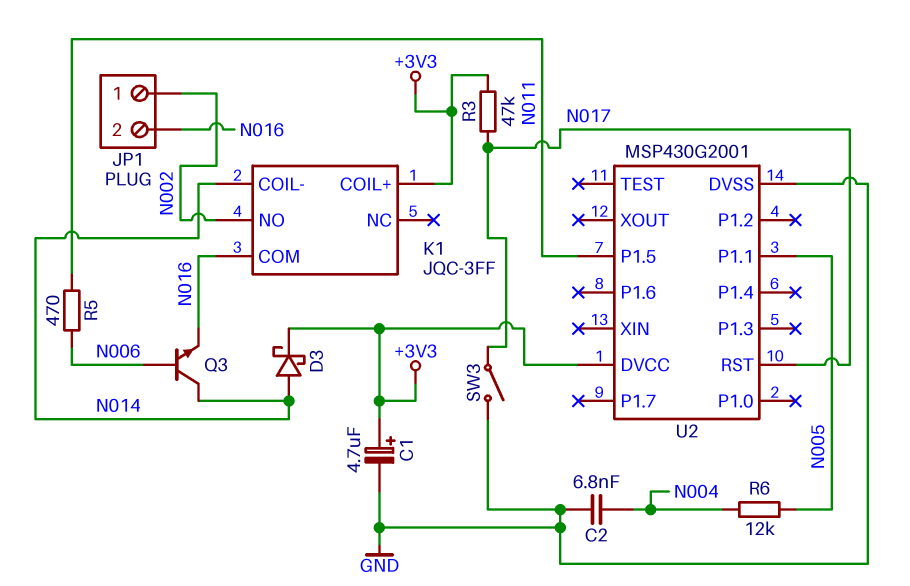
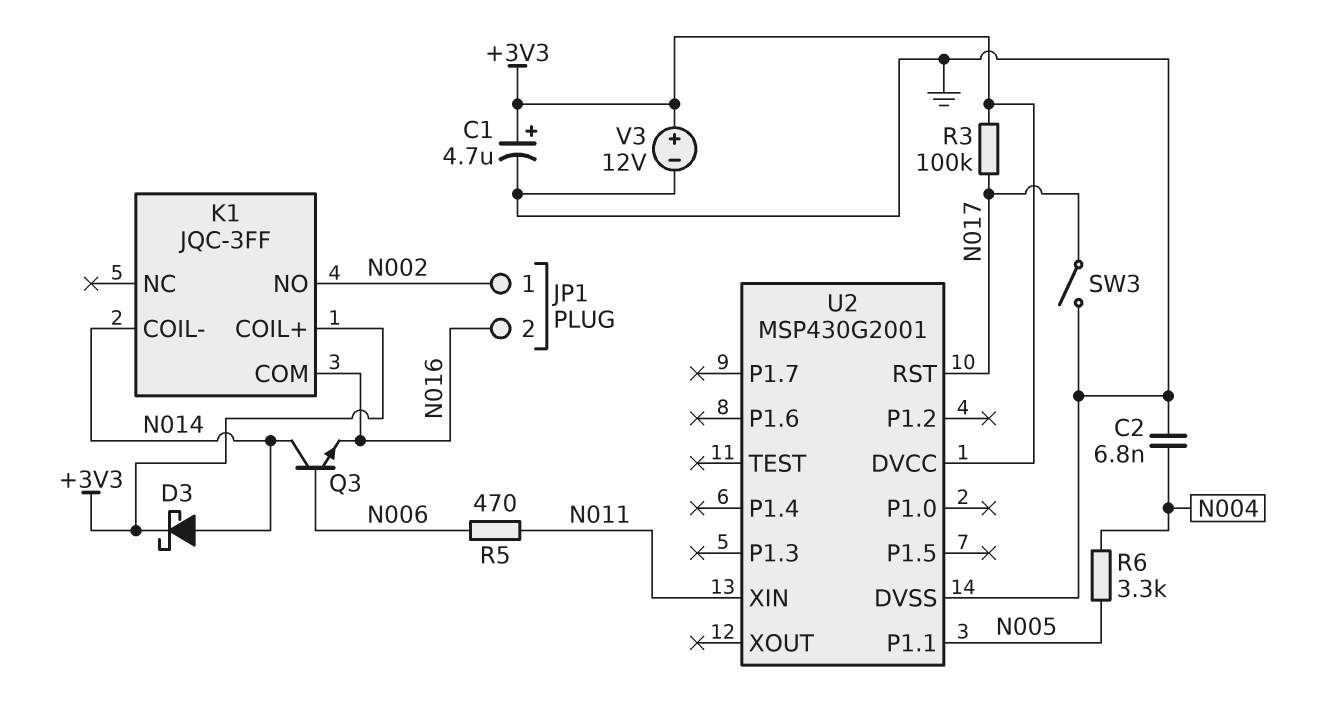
R3: 47k (+3V3, N017) -> 100k (+3V3, N017)
R6: 12k (N004, N005) -> 3.3k (N004, N005)
U2 pin P1.5: N011 -> none
U2 pin XIN: none -> N011
V3: none -> 12V (plus +3V3, minus GND)

